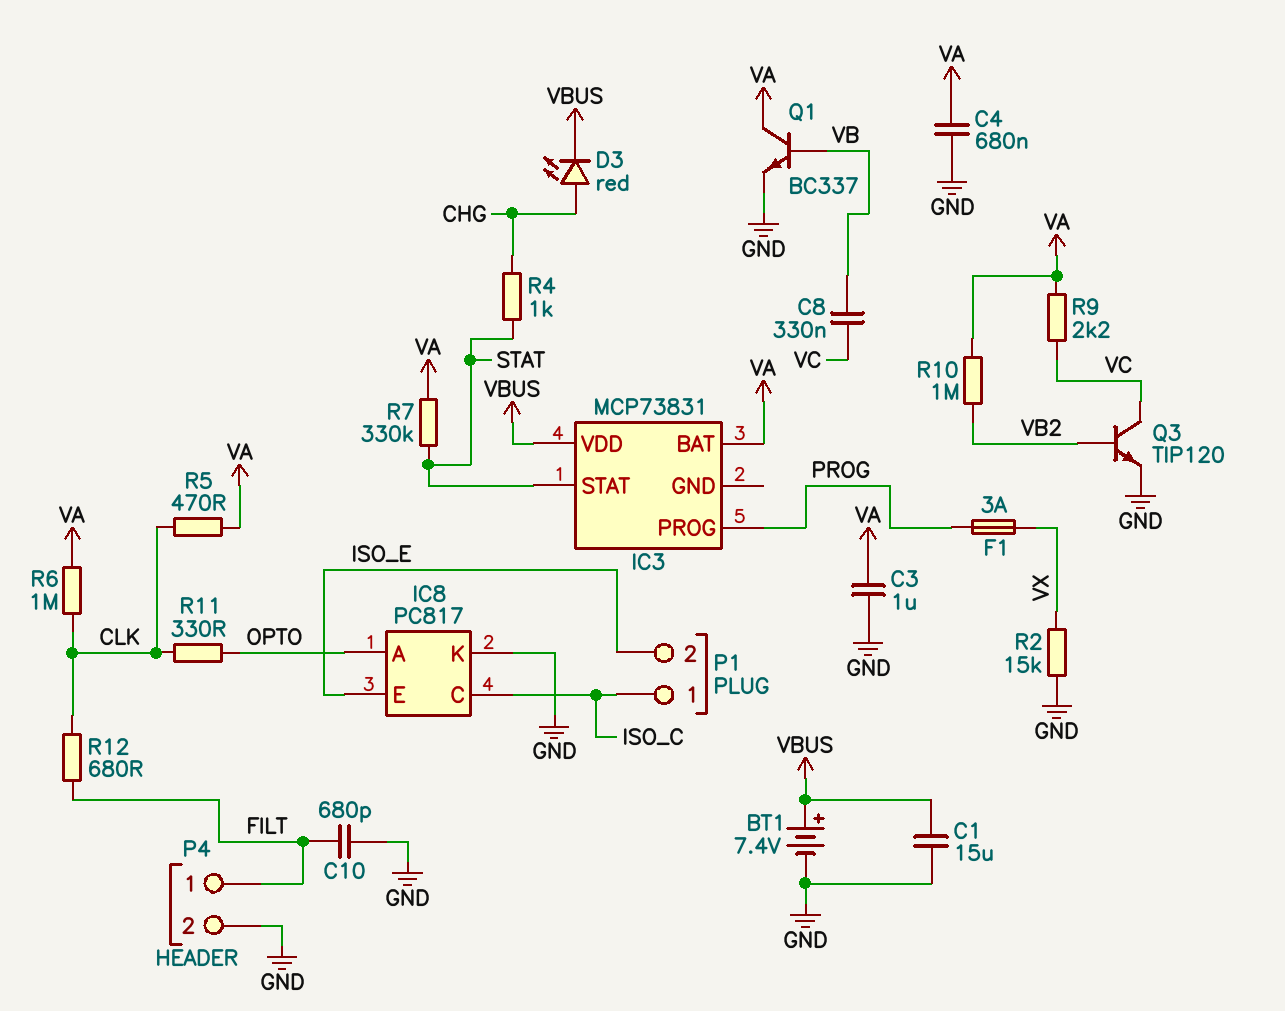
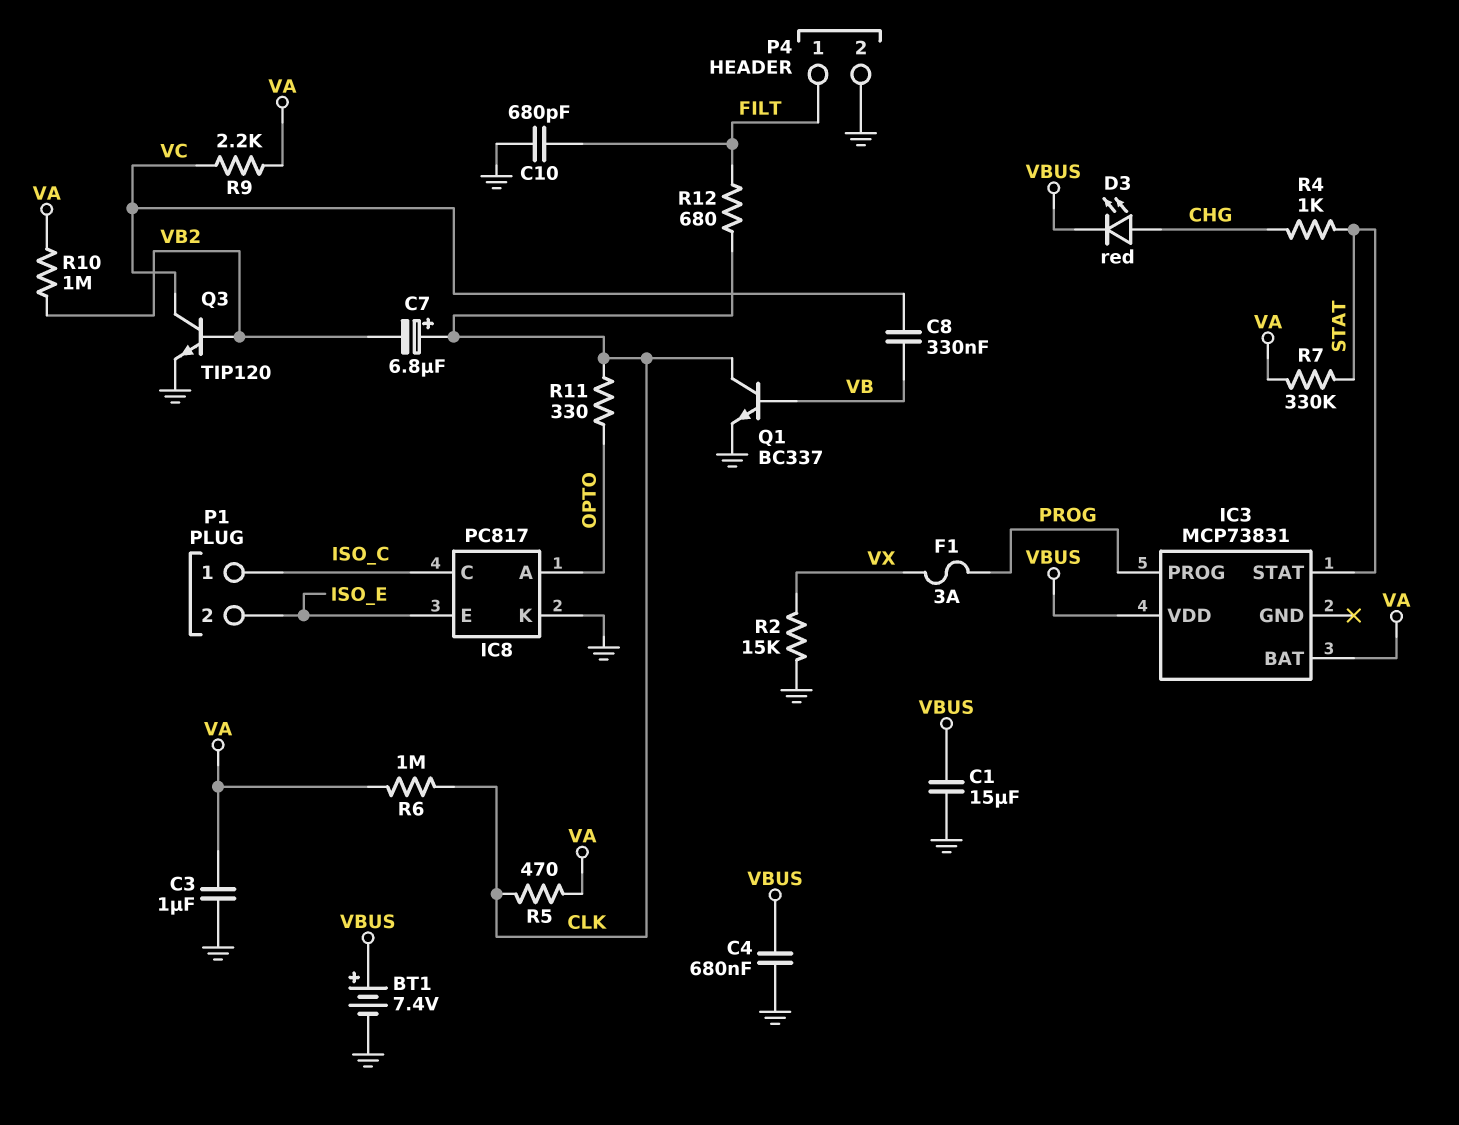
C4: 680nF (GND, VA) -> 680nF (GND, VBUS)
C7: none -> 6.8uF (plus CLK, minus VB2)
Q1: NPN BC337 (B VB, C VA, E GND) -> NPN BC337 (B VB, C CLK, E GND)

